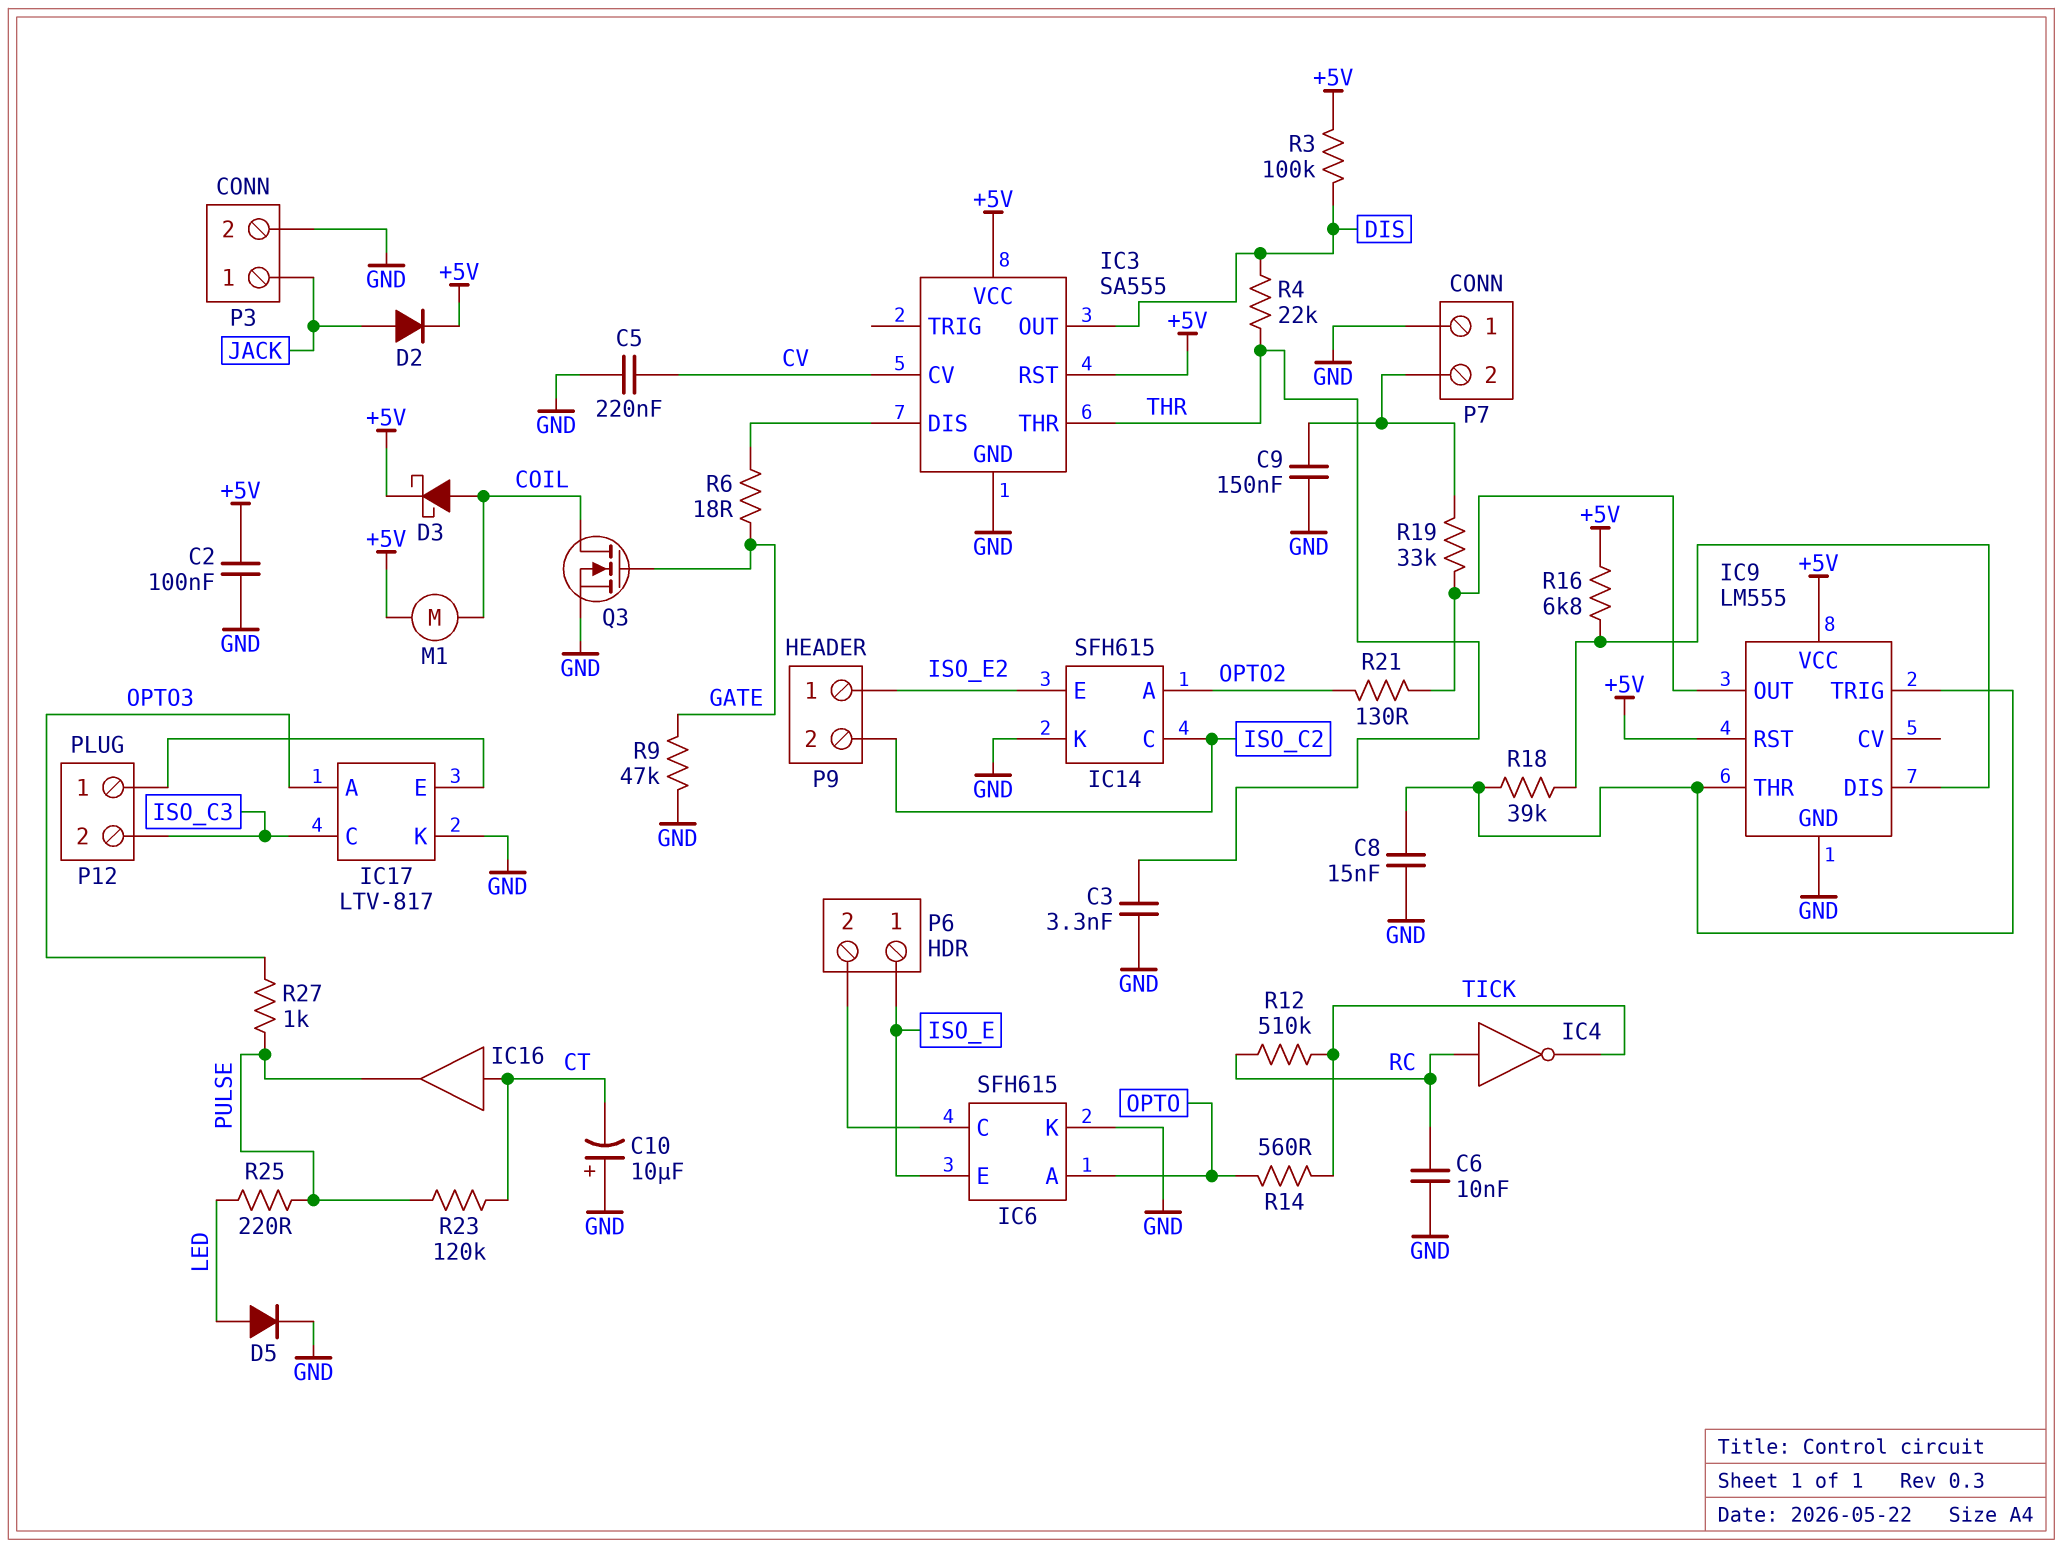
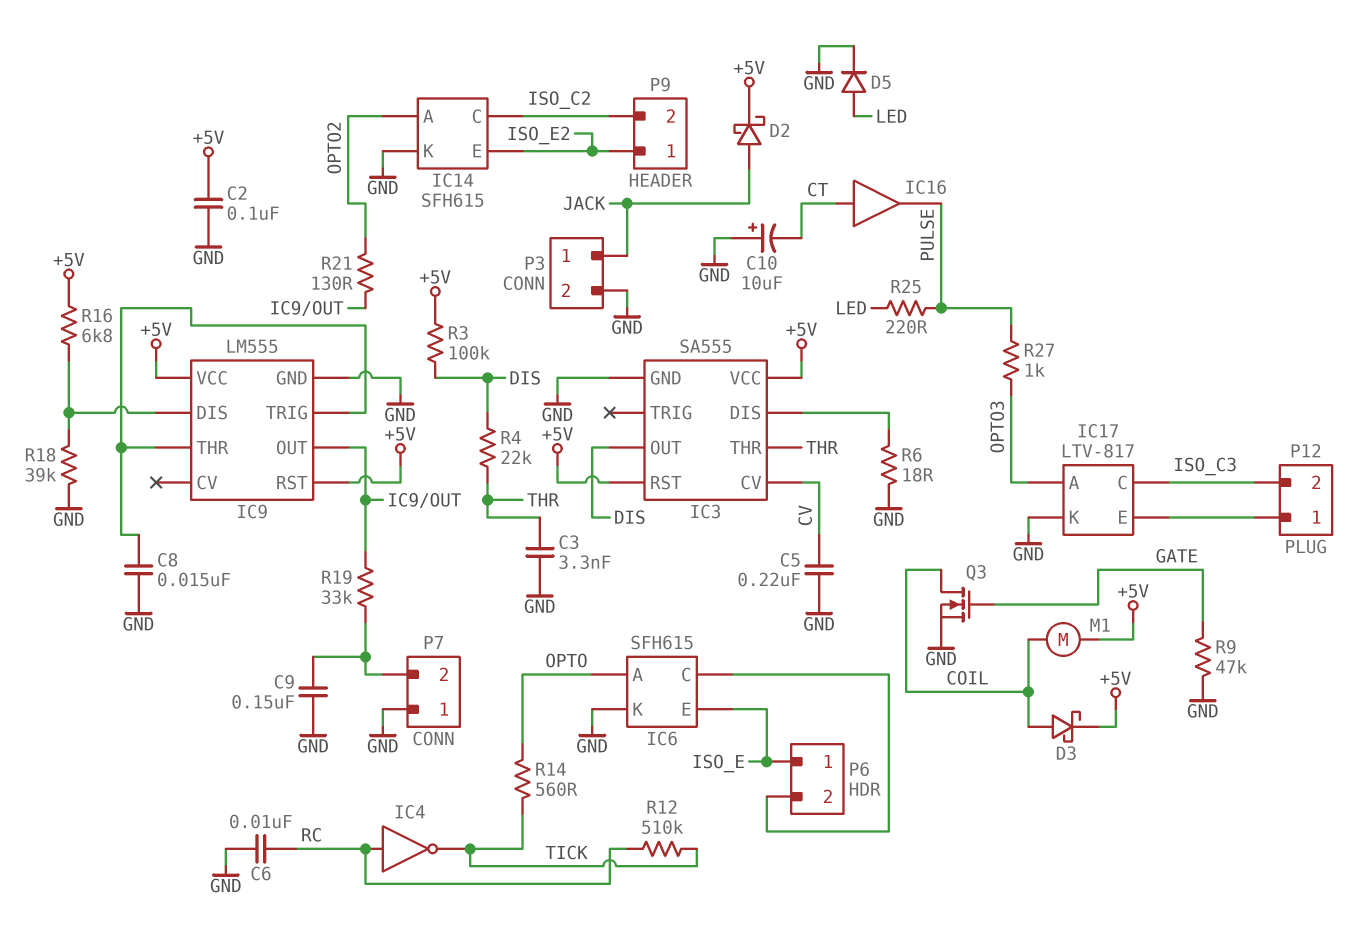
D2: diode (A JACK, K +5V) -> schottky (A JACK, K +5V)
R6: 18 (GATE, IC3/DIS) -> 18 (GND, IC3/DIS)
R18: 39k (IC9/DIS, IC9/THR) -> 39k (GND, IC9/DIS)
R23: 120k (CT, PULSE) -> none

